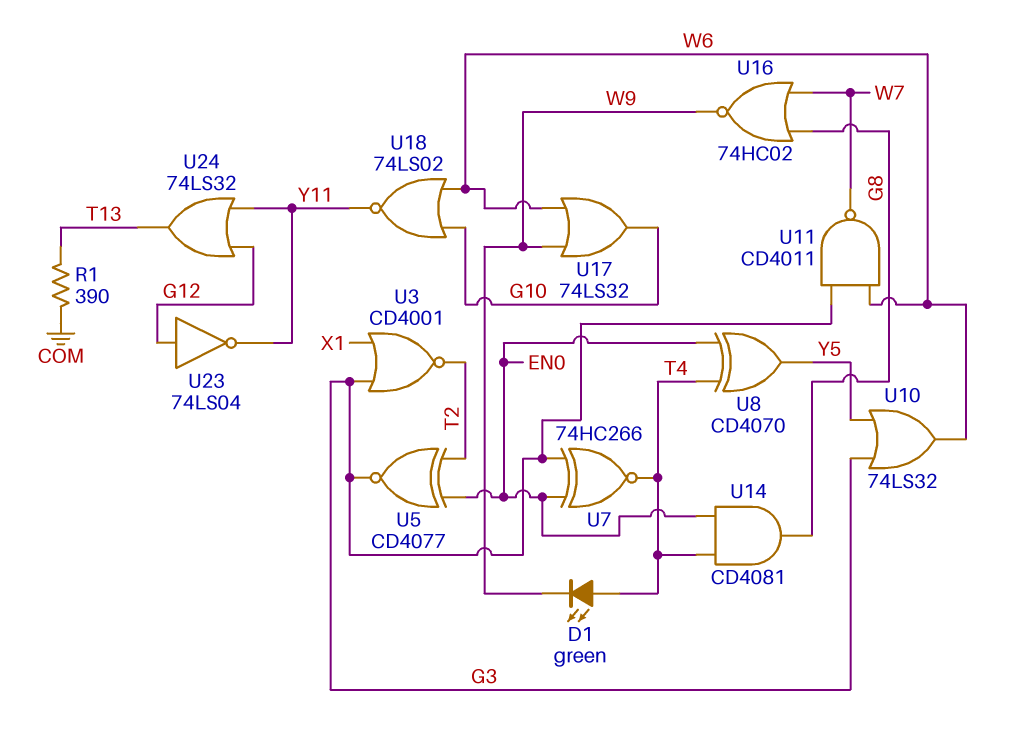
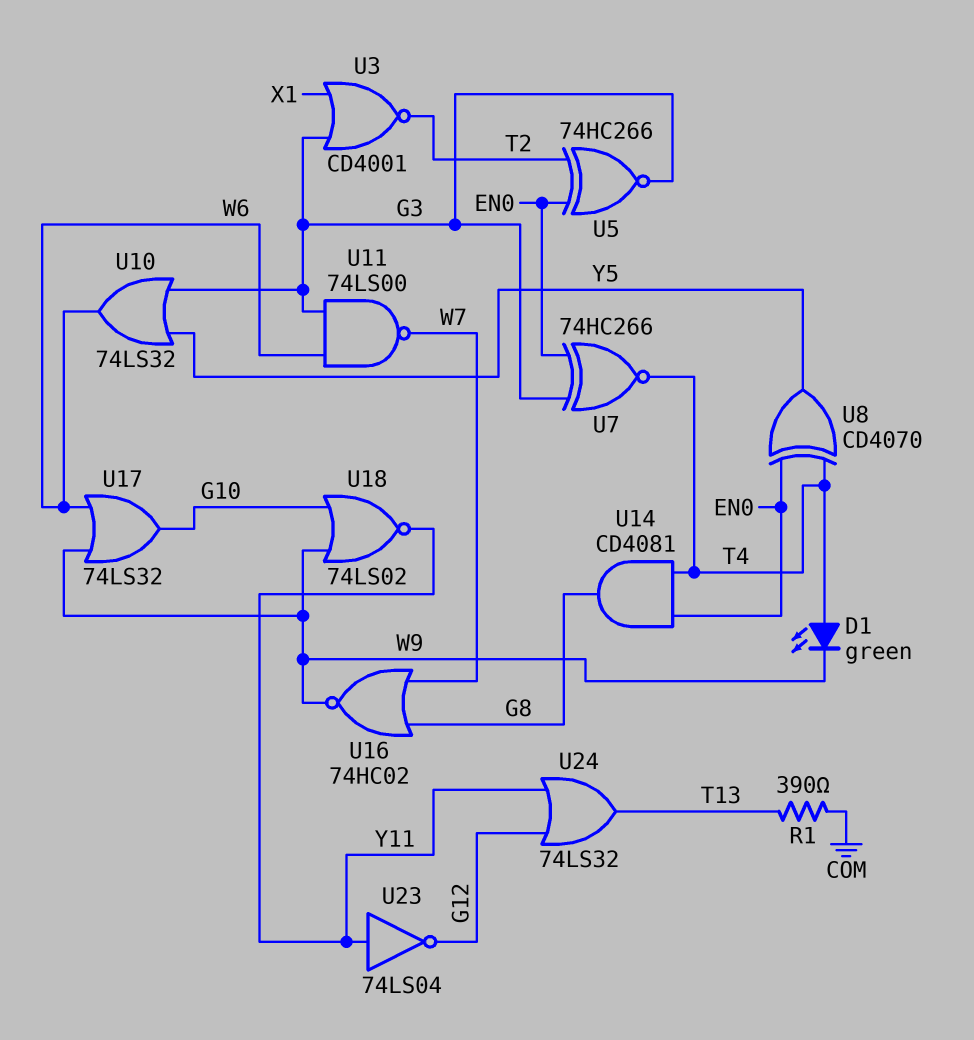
U5: XNOR CD4077 (in EN0, in T2, out G3) -> XNOR 74HC266 (in EN0, in T2, out G3)
U11: NAND CD4011 (in G3, in W6, out W7) -> NAND 74LS00 (in G3, in W6, out W7)
U18: NOR 74LS02 (in G10, in W6, out Y11) -> NOR 74LS02 (in G10, in W9, out Y11)
U23: NOT 74LS04 (in G12, out Y11) -> NOT 74LS04 (in Y11, out G12)

